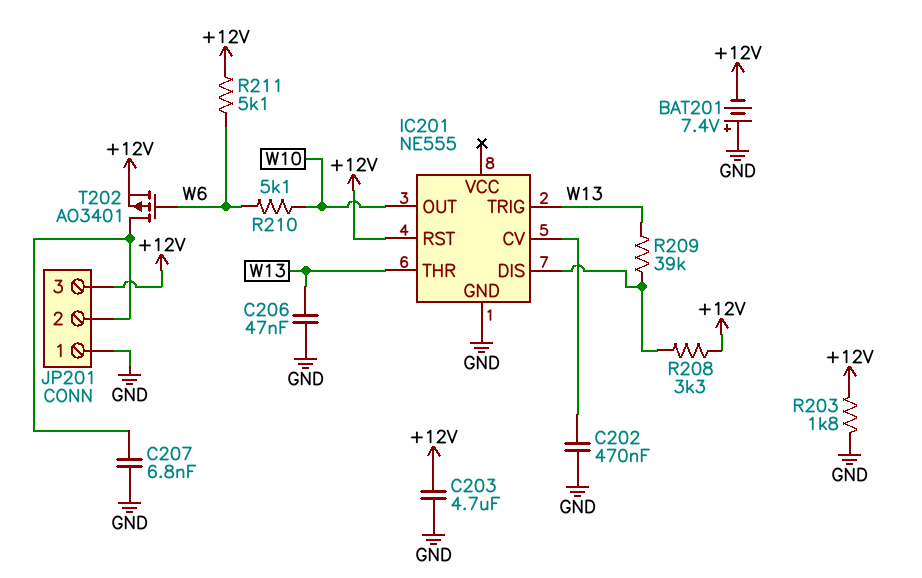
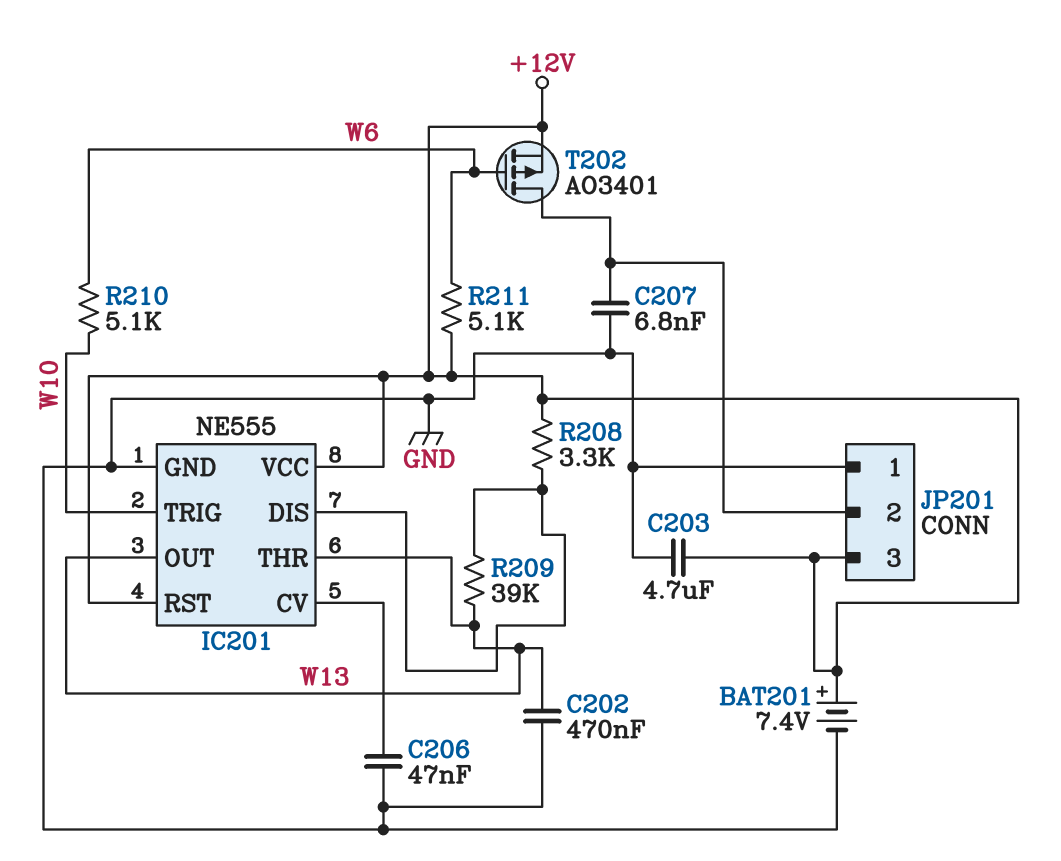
BAT201: 7.4V (plus GND, minus +12V) -> 7.4V (plus +12V, minus GND)
C202: 470nF (GND, IC201/CV) -> 470nF (GND, W13)
C206: 47nF (GND, W13) -> 47nF (GND, IC201/CV)
IC201 pin OUT: W10 -> W13
IC201 pin TRIG: W13 -> W10
IC201 pin VCC: none -> +12V
R203: 1.8k (+12V, GND) -> none

